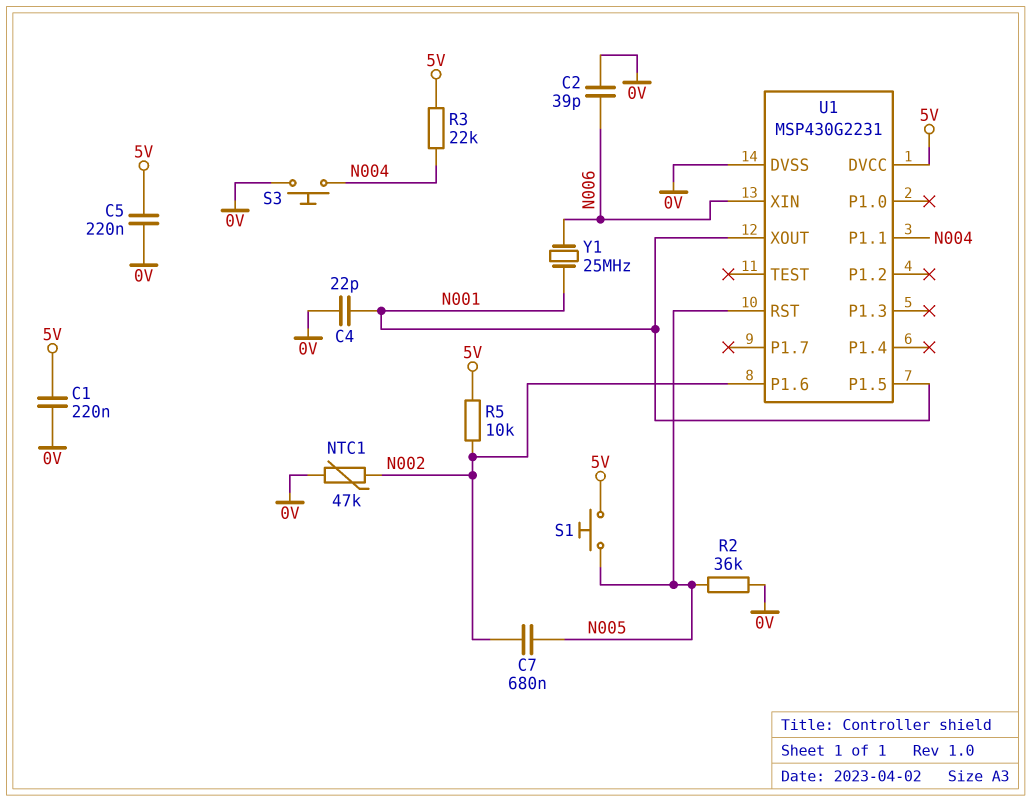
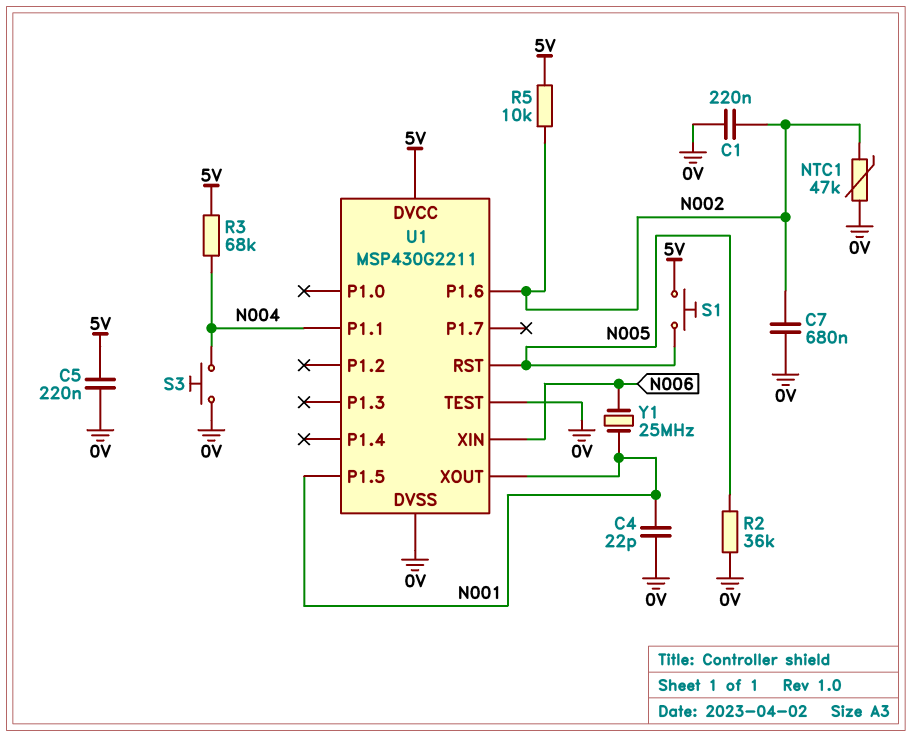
C1: 220nF (0V, 5V) -> 220nF (0V, N002)
C2: 39pF (0V, N006) -> none
C7: 680nF (N002, N005) -> 680nF (0V, N002)
R3: 22k (5V, N004) -> 68k (5V, N004)
U1: MSP430G2231 -> MSP430G2211
U1 pin TEST: none -> 0V

